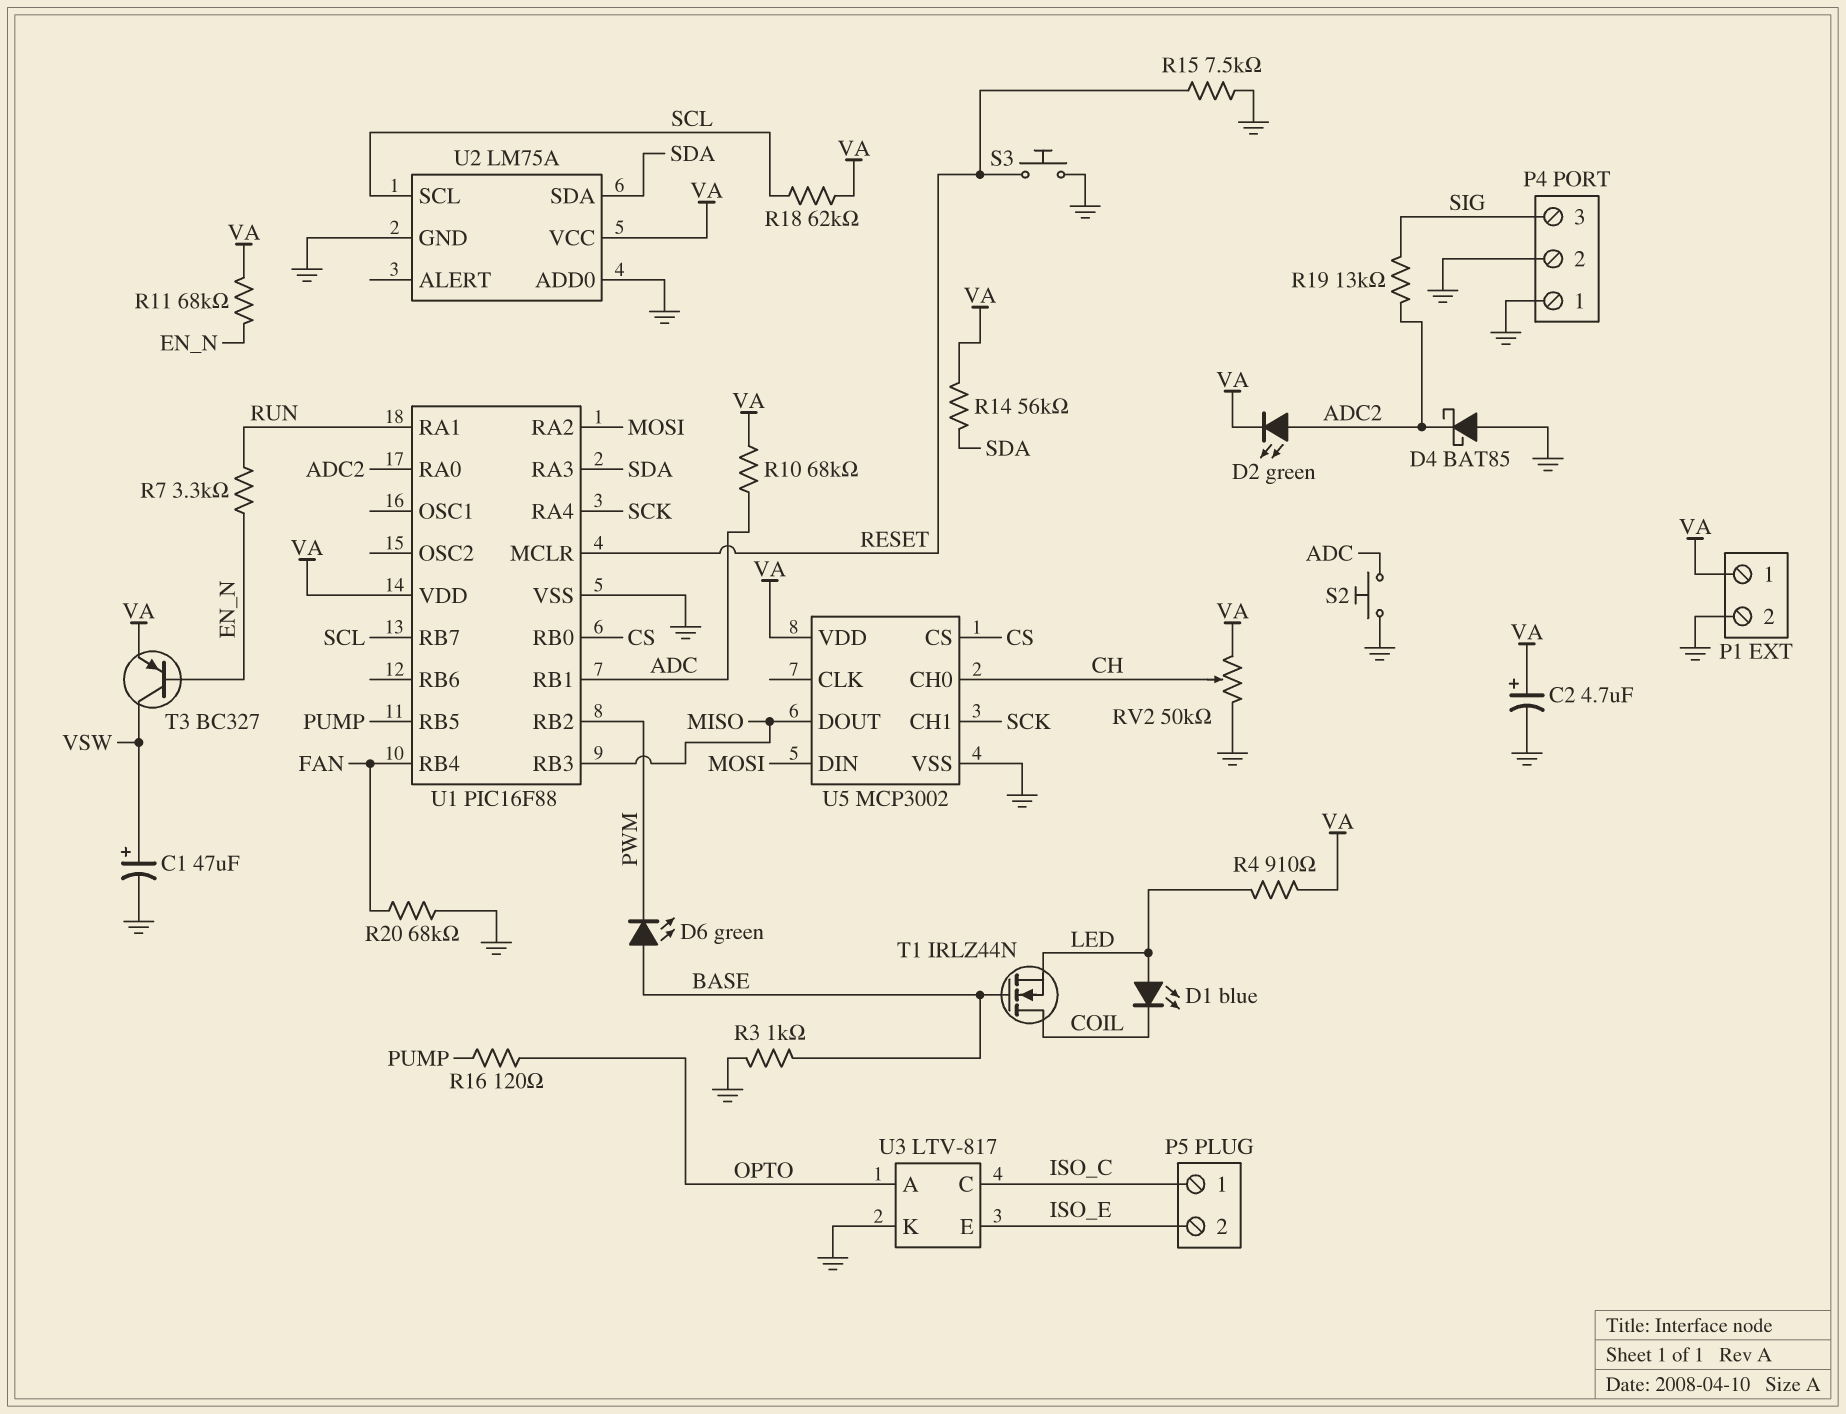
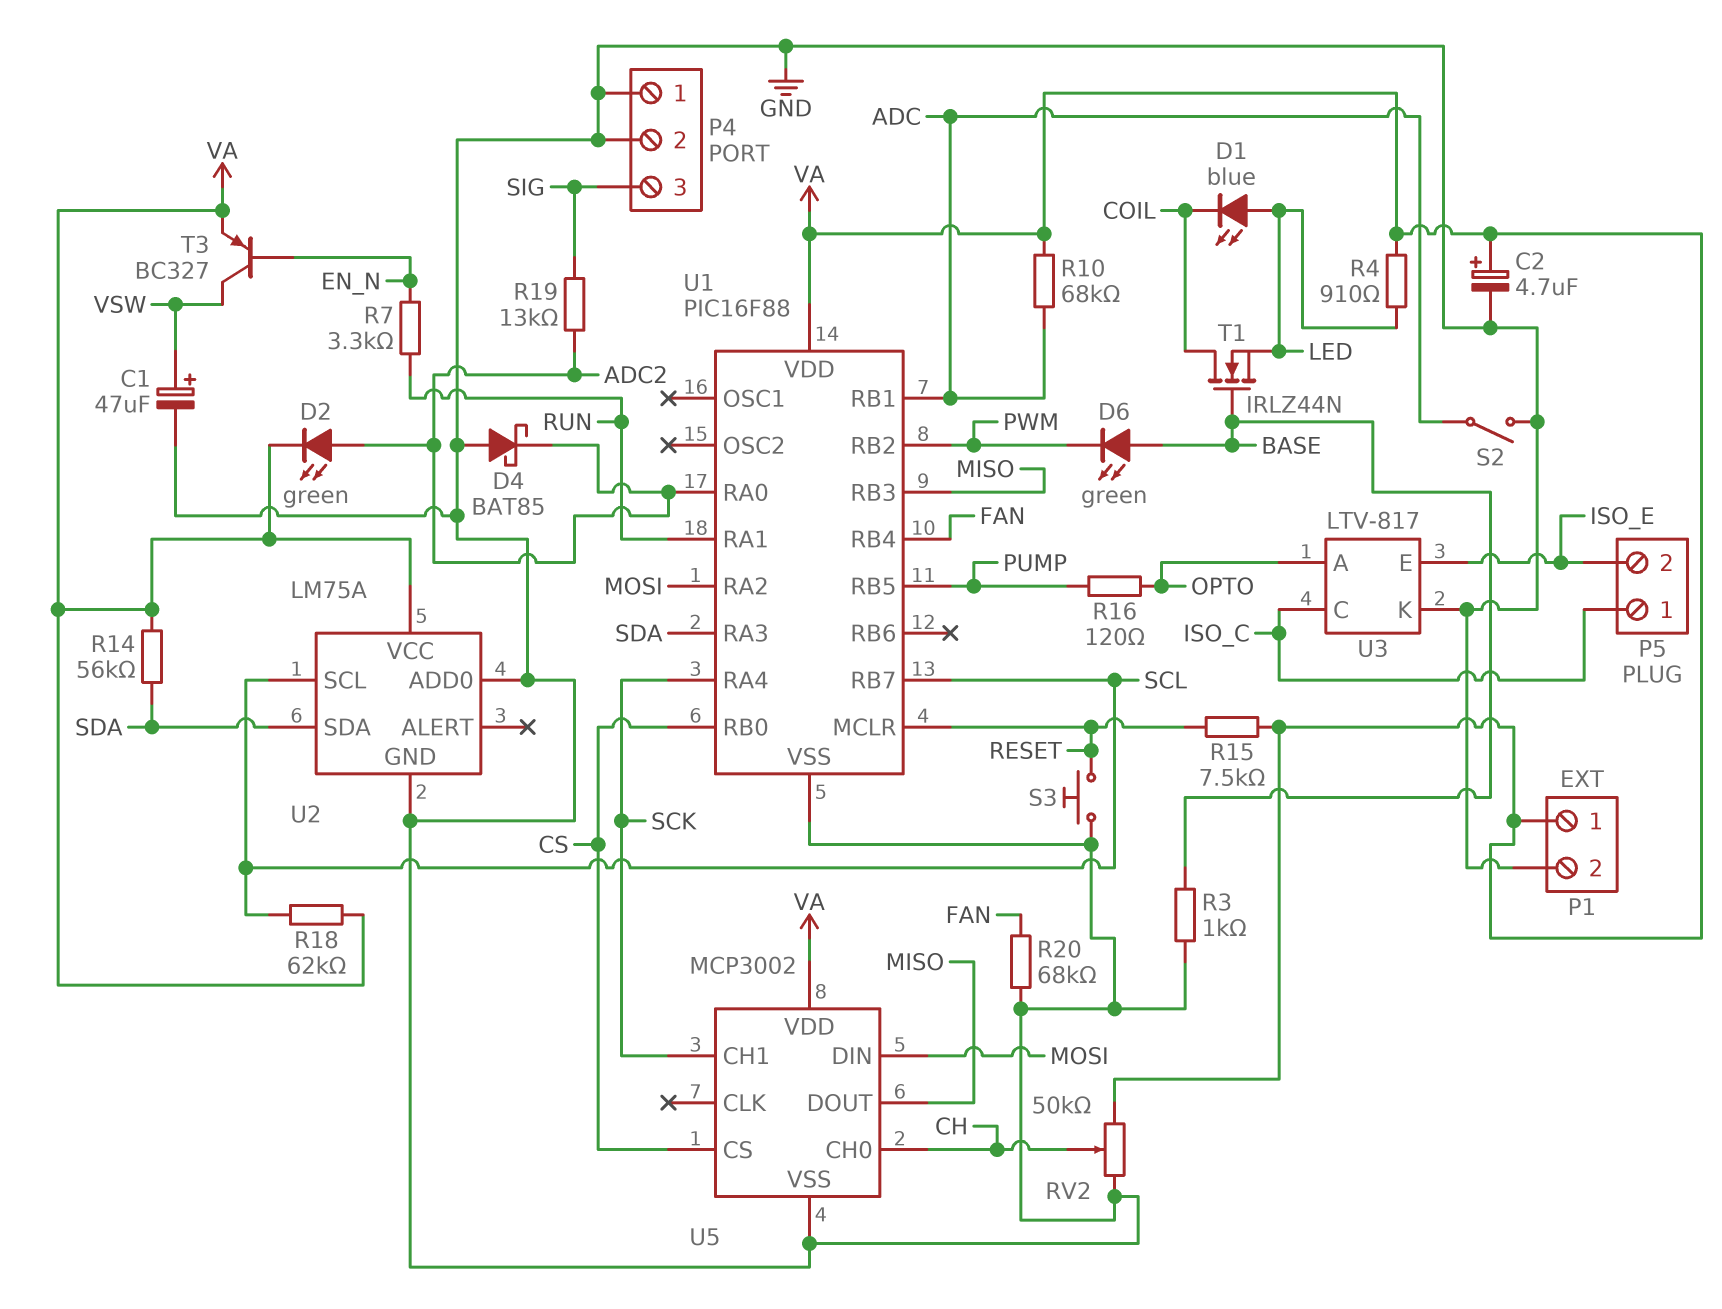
R11: 68k (EN_N, VA) -> none
R15: 7.5k (GND, RESET) -> 7.5k (RESET, VA)
S2: button (ADC, GND) -> switch (ADC, GND)

